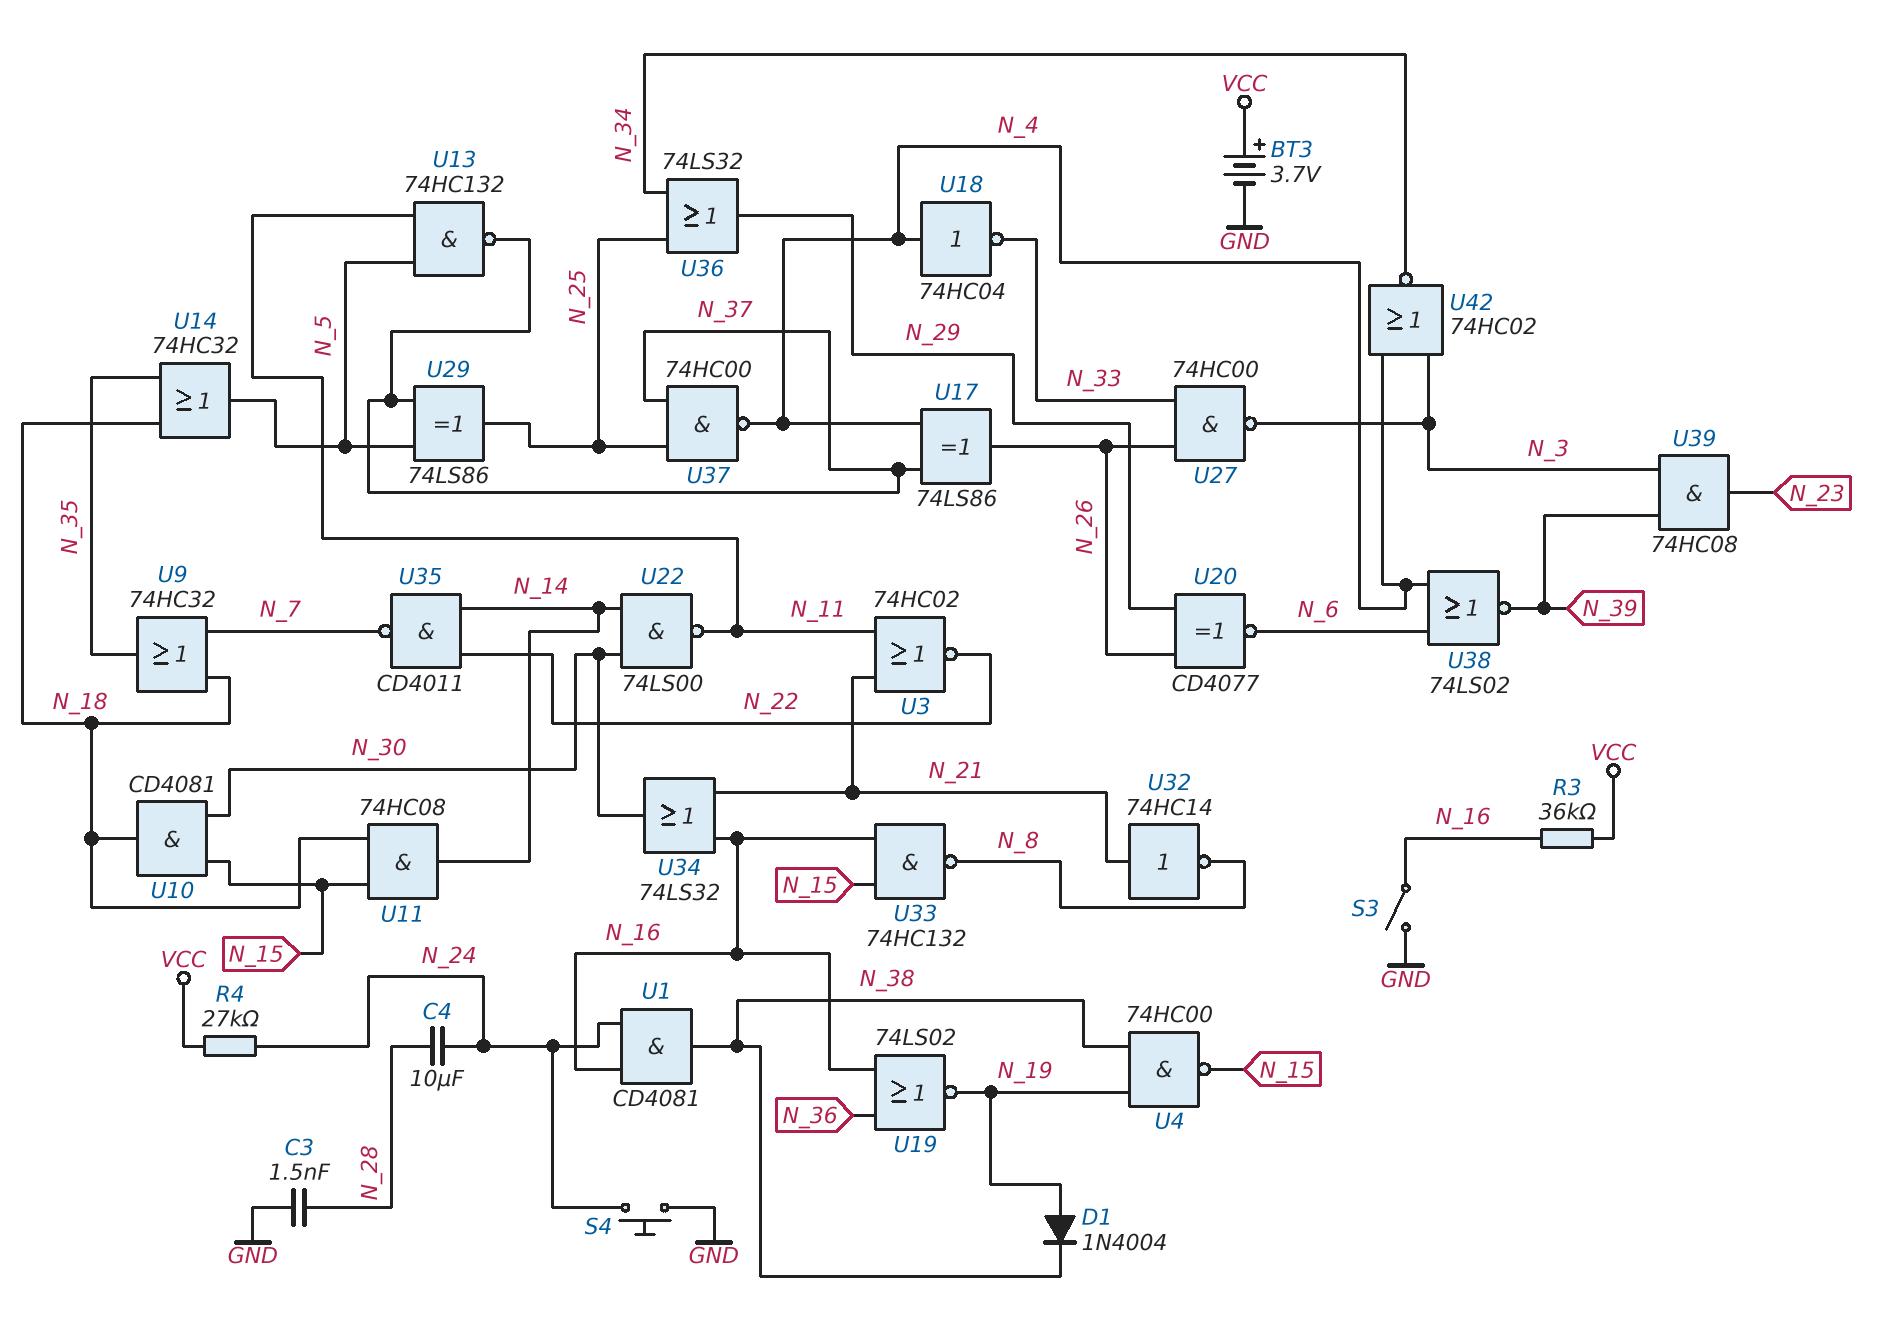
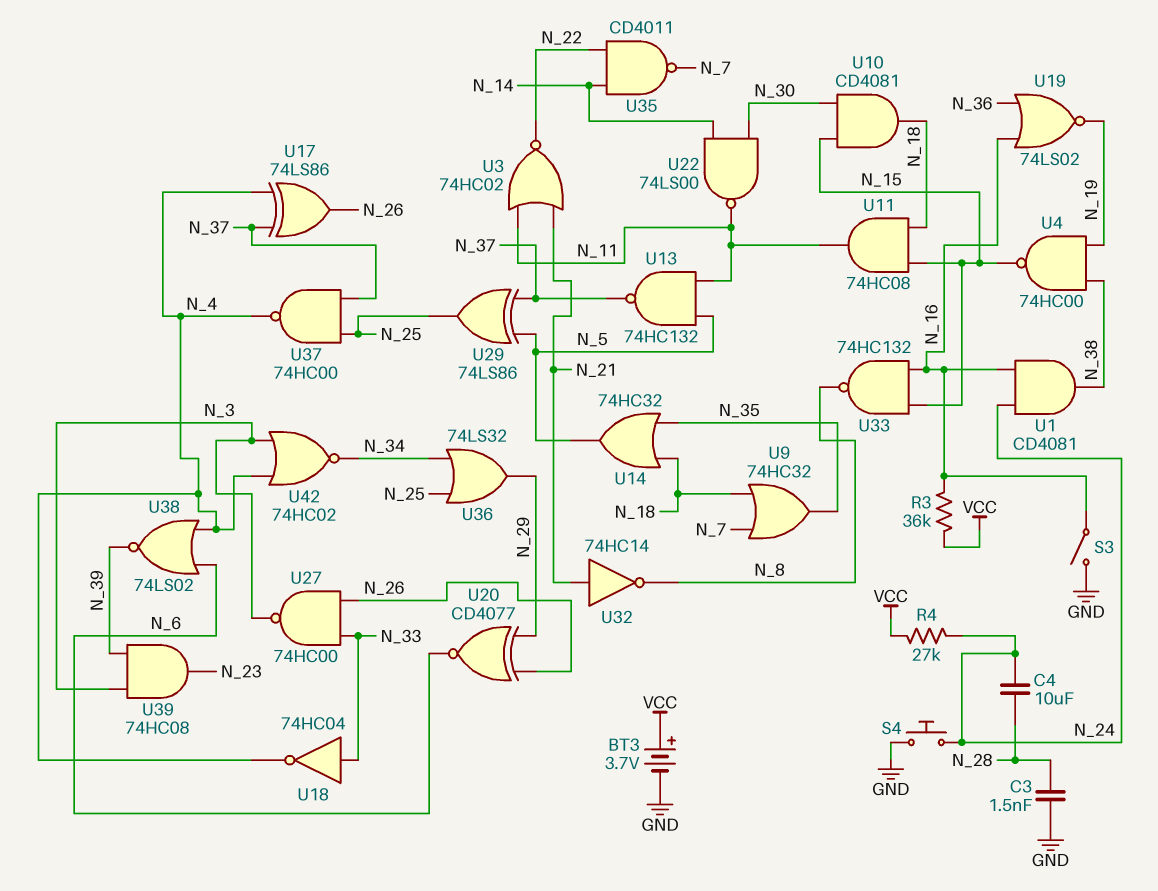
D1: diode 1N4004 (A N_19, K N_38) -> none
U11: AND 74HC08 (in N_15, in N_18, out N_14) -> AND 74HC08 (in N_15, in N_18, out N_11)
U18: NOT 74HC04 (in N_4, out N_33) -> NOT 74HC04 (in N_33, out N_4)
U34: OR 74LS32 (in N_16, in N_21, out N_30) -> none

